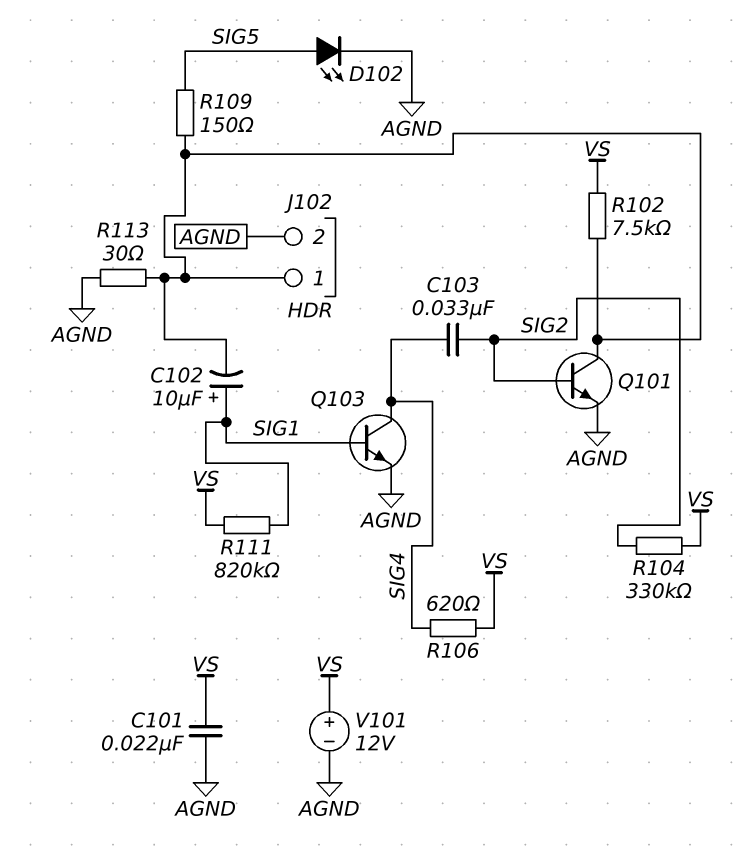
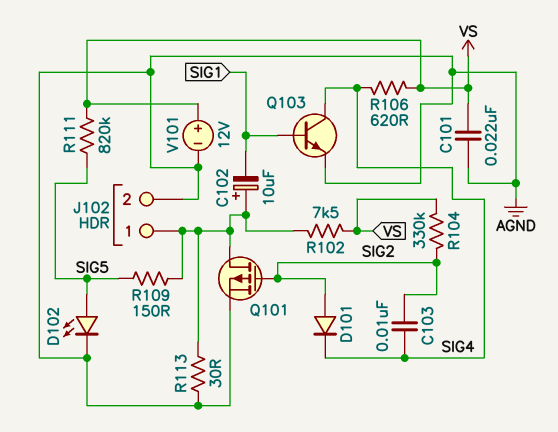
C102: 10uF (plus SIG1, minus J102/1) -> 10uF (plus J102/1, minus SIG1)
C103: 33nF (SIG2, SIG4) -> 10nF (SIG2, SIG4)
D101: none -> diode (A SIG2, K SIG4)
Q101: NPN (B SIG2, C J102/1, E AGND) -> PMOS (G SIG2, D J102/1, S AGND)
R111: 820k (SIG1, VS) -> 820k (SIG5, VS)

